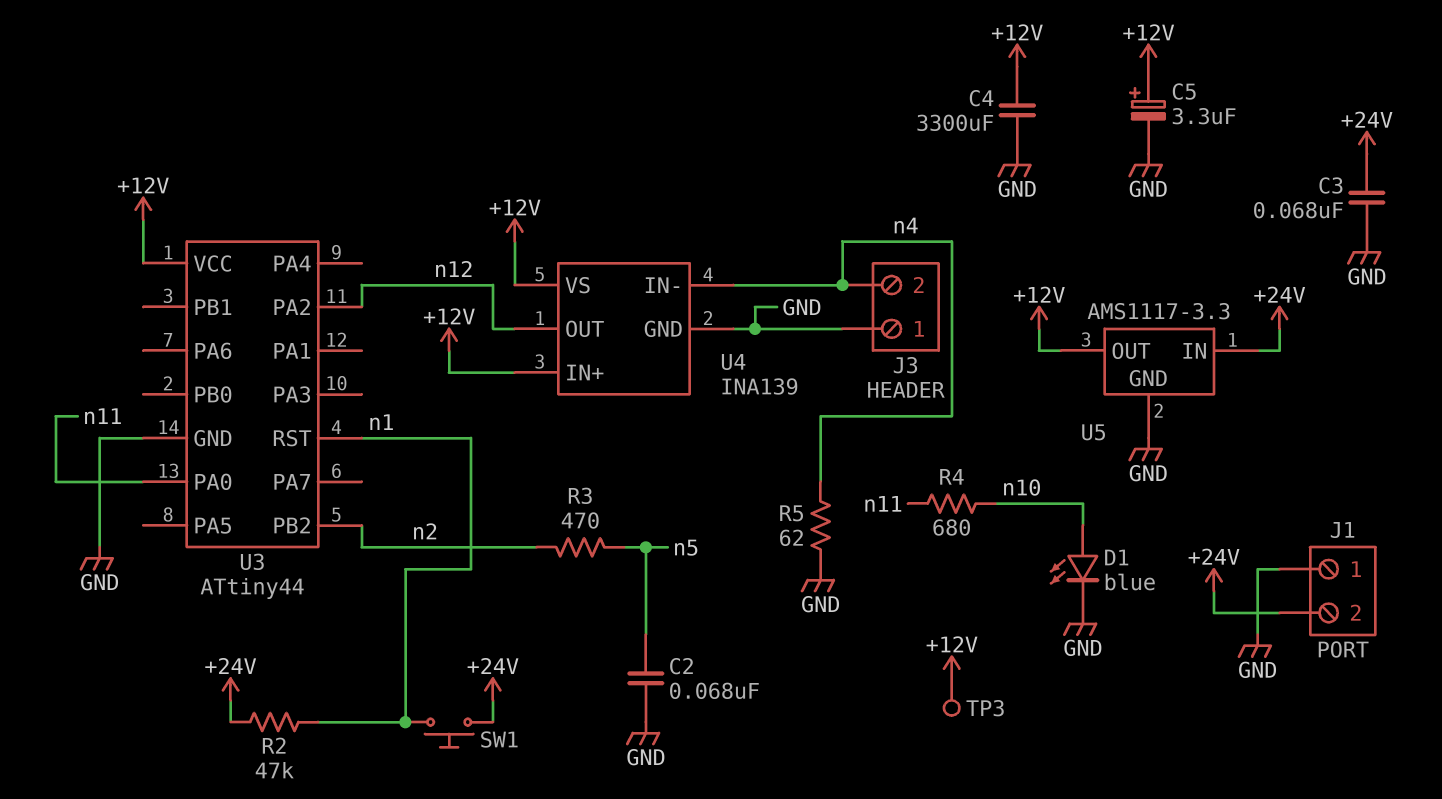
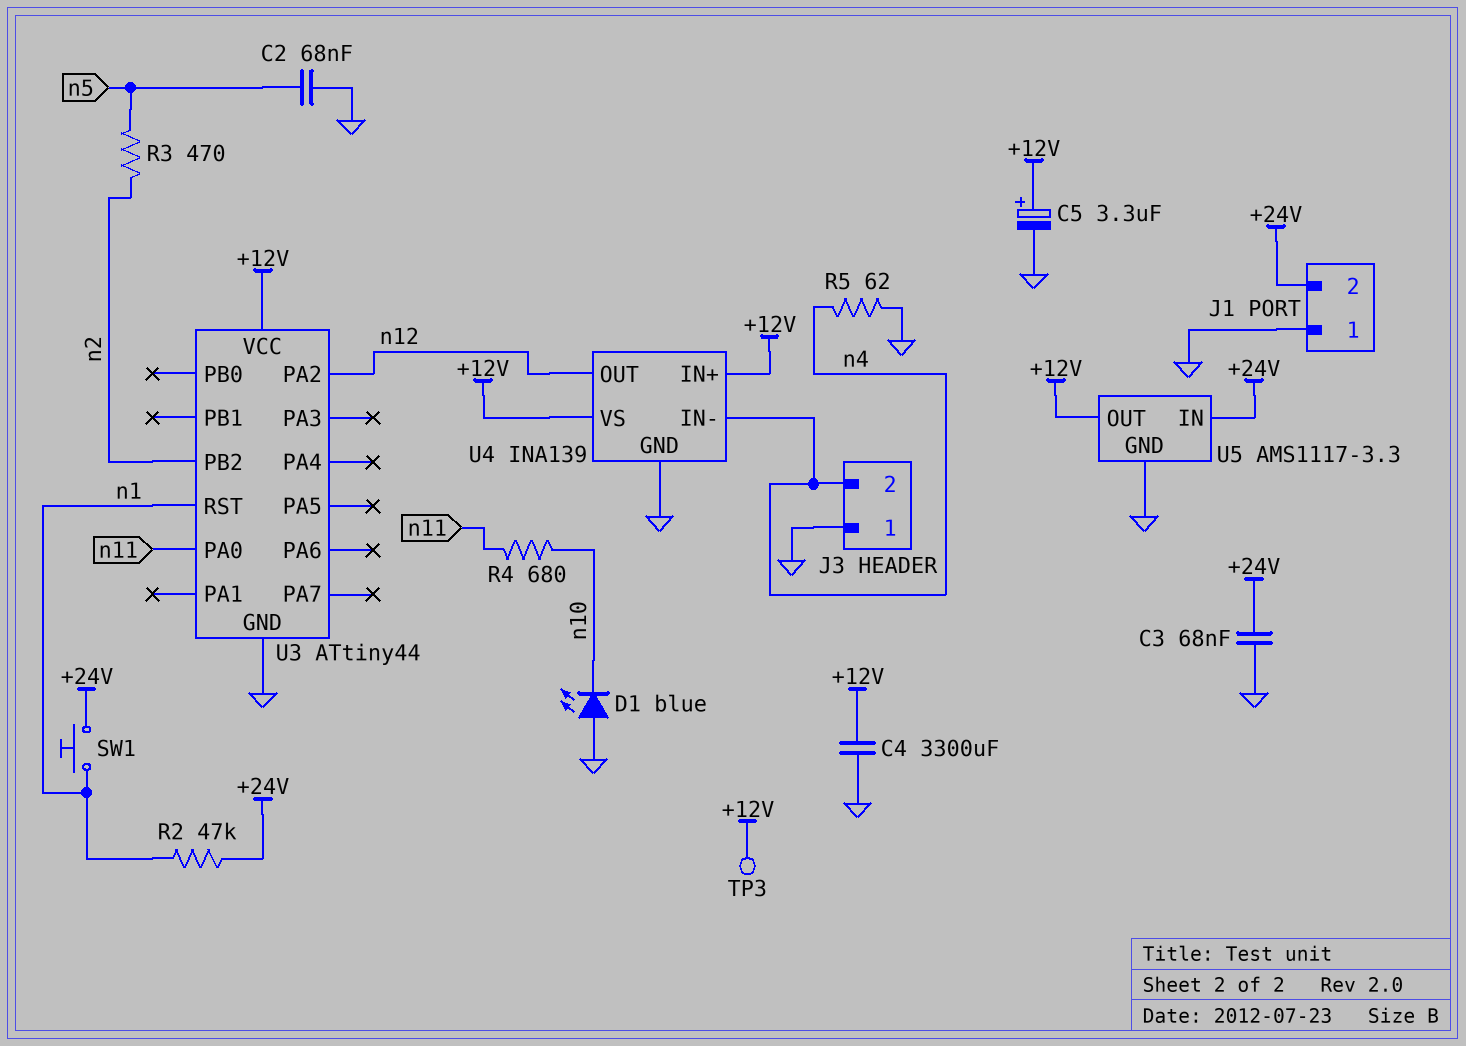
D1: LED blue (A n10, K GND) -> LED blue (A GND, K n10)

